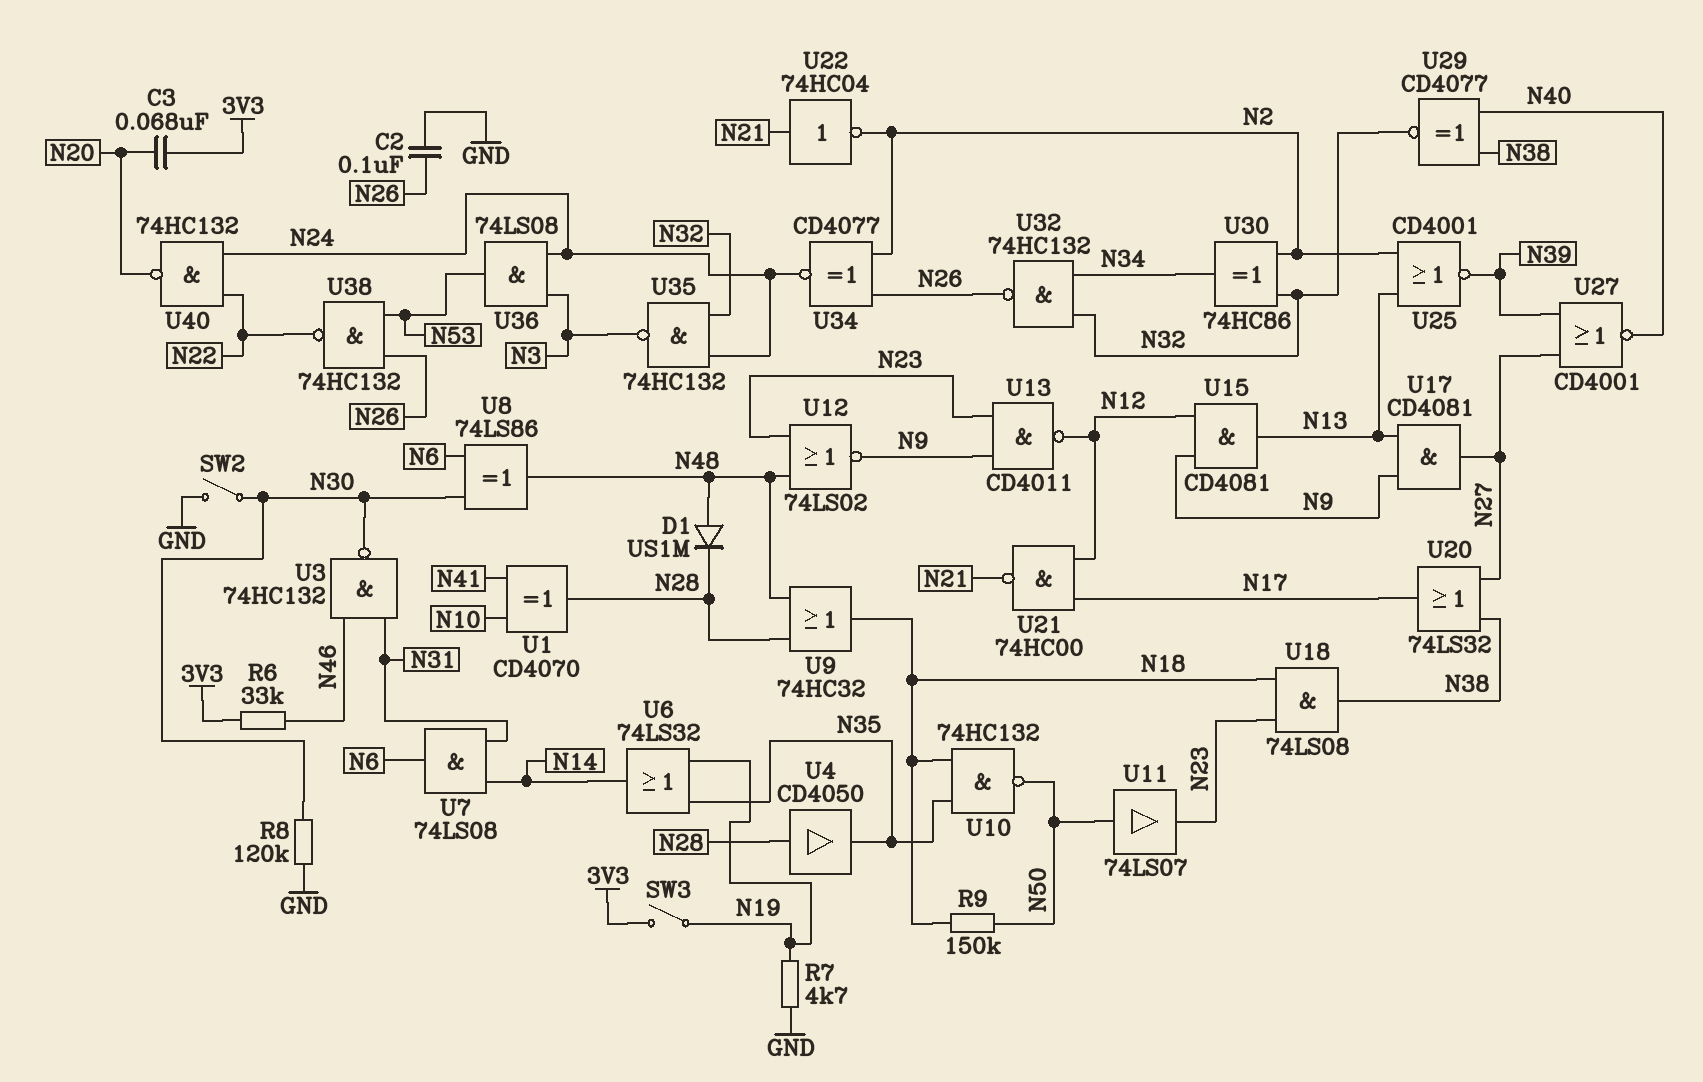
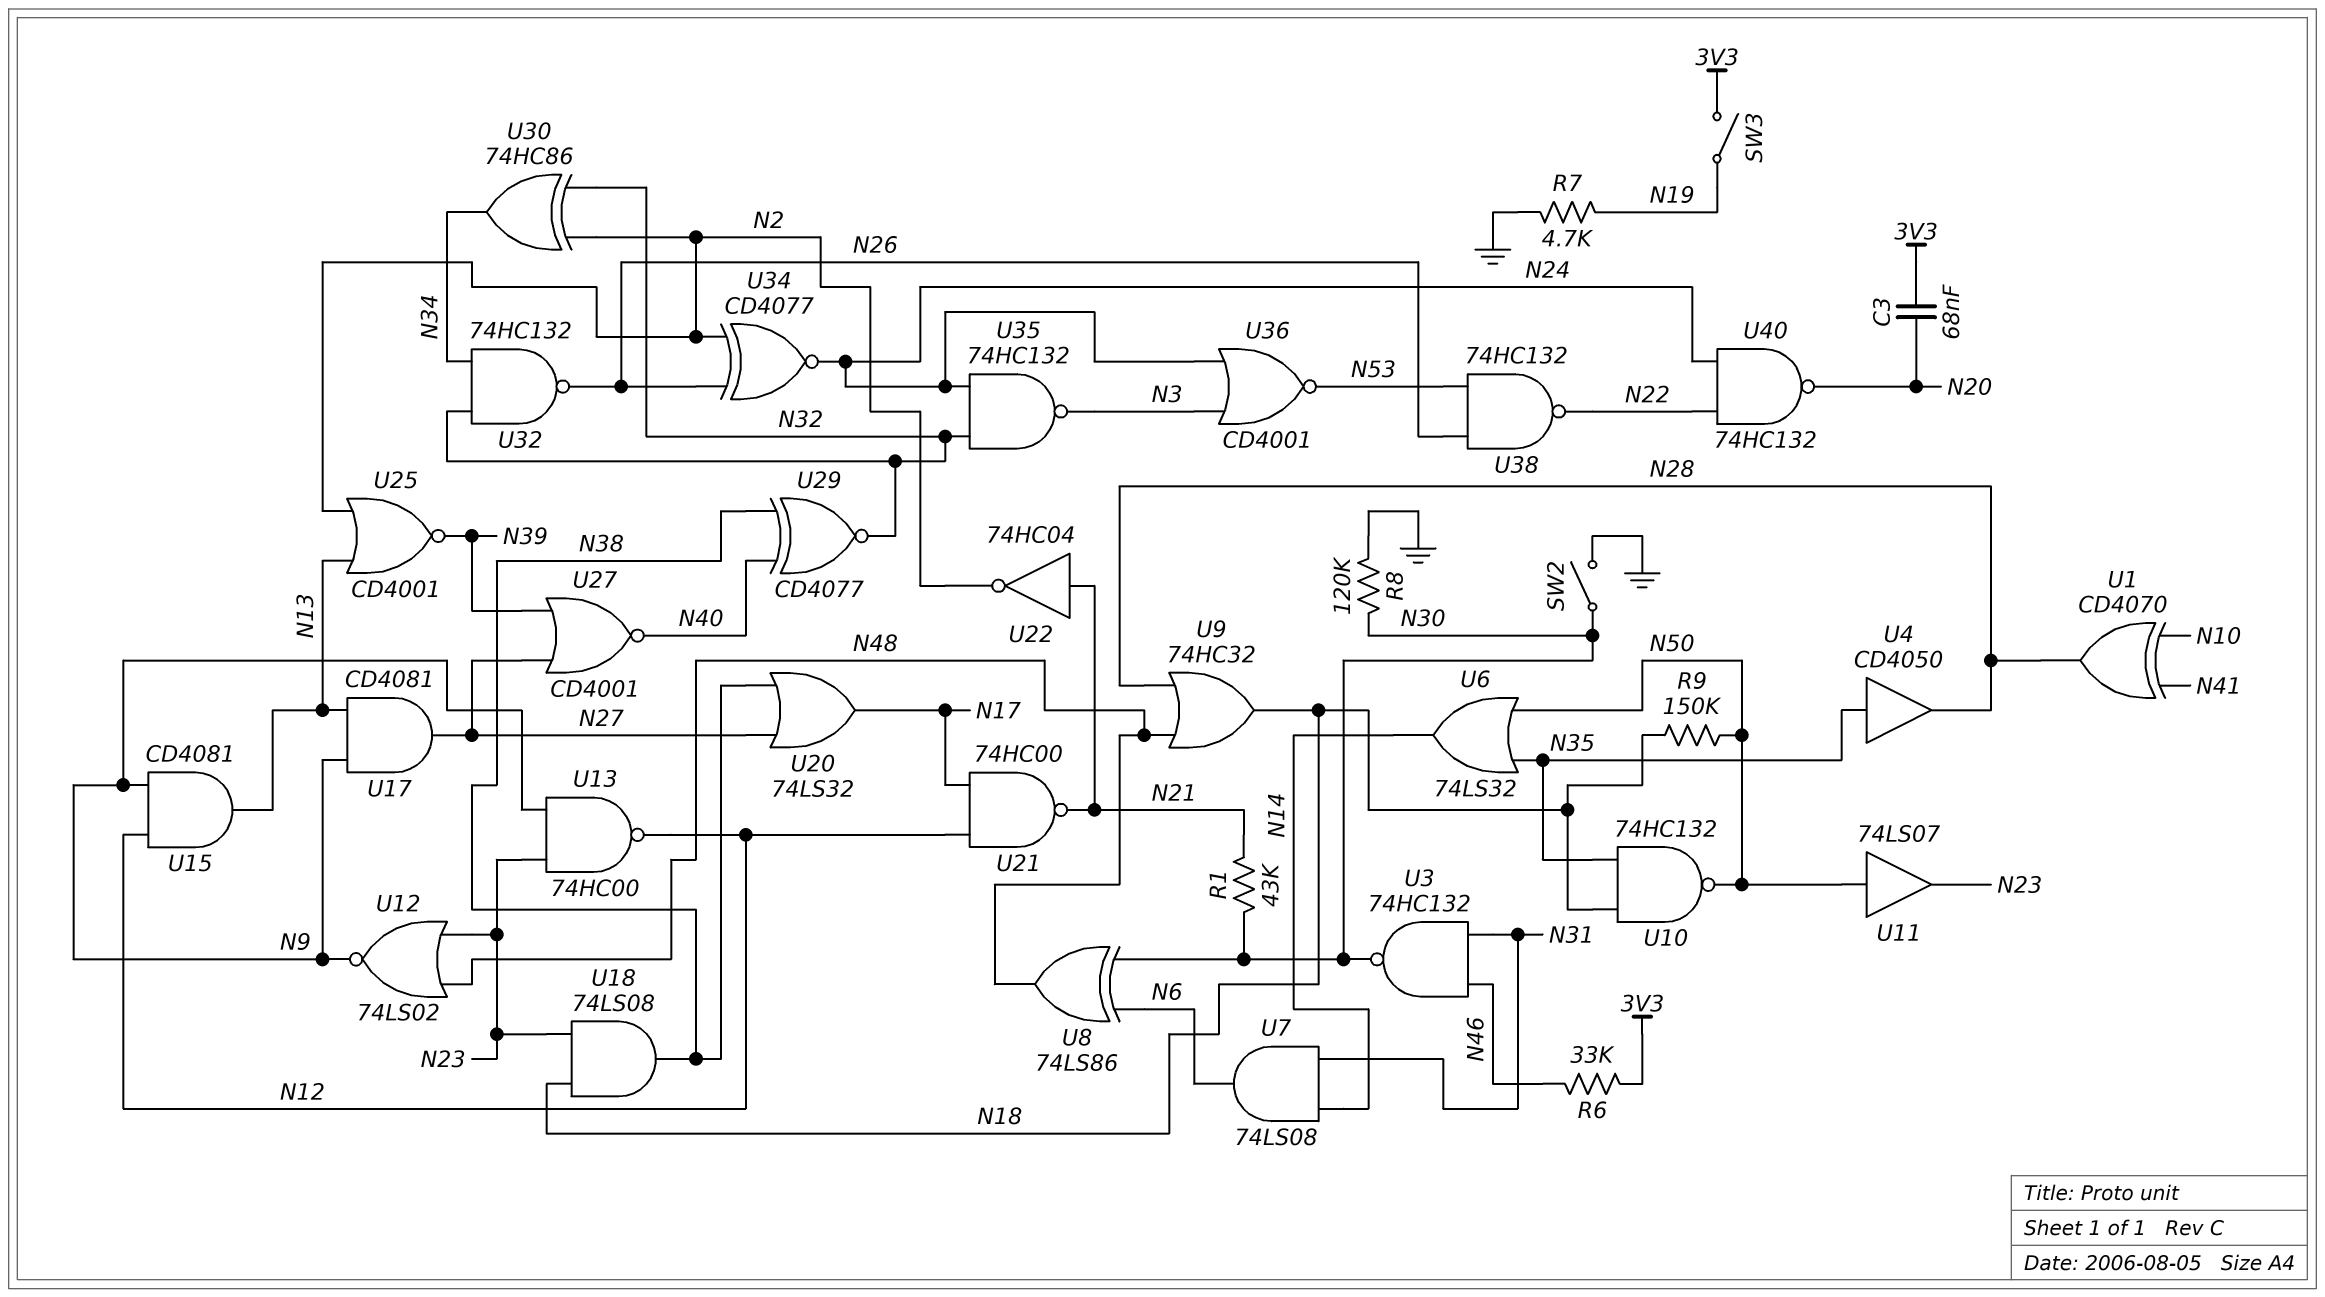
C2: 100nF (GND, N26) -> none
D1: diode US1M (A N48, K N28) -> none
R1: none -> 43k (N21, N30)
U4: buffer CD4050 (in N28, out N35) -> buffer CD4050 (in N35, out N28)
U6: OR 74LS32 (in N19, in N35, out N14) -> OR 74LS32 (in N35, in N50, out N14)
U13: NAND CD4011 (in N9, in N23, out N12) -> NAND 74HC00 (in N9, in N23, out N12)
U36: AND 74LS08 (in N3, in N24, out N53) -> NOR CD4001 (in N3, in N24, out N53)

